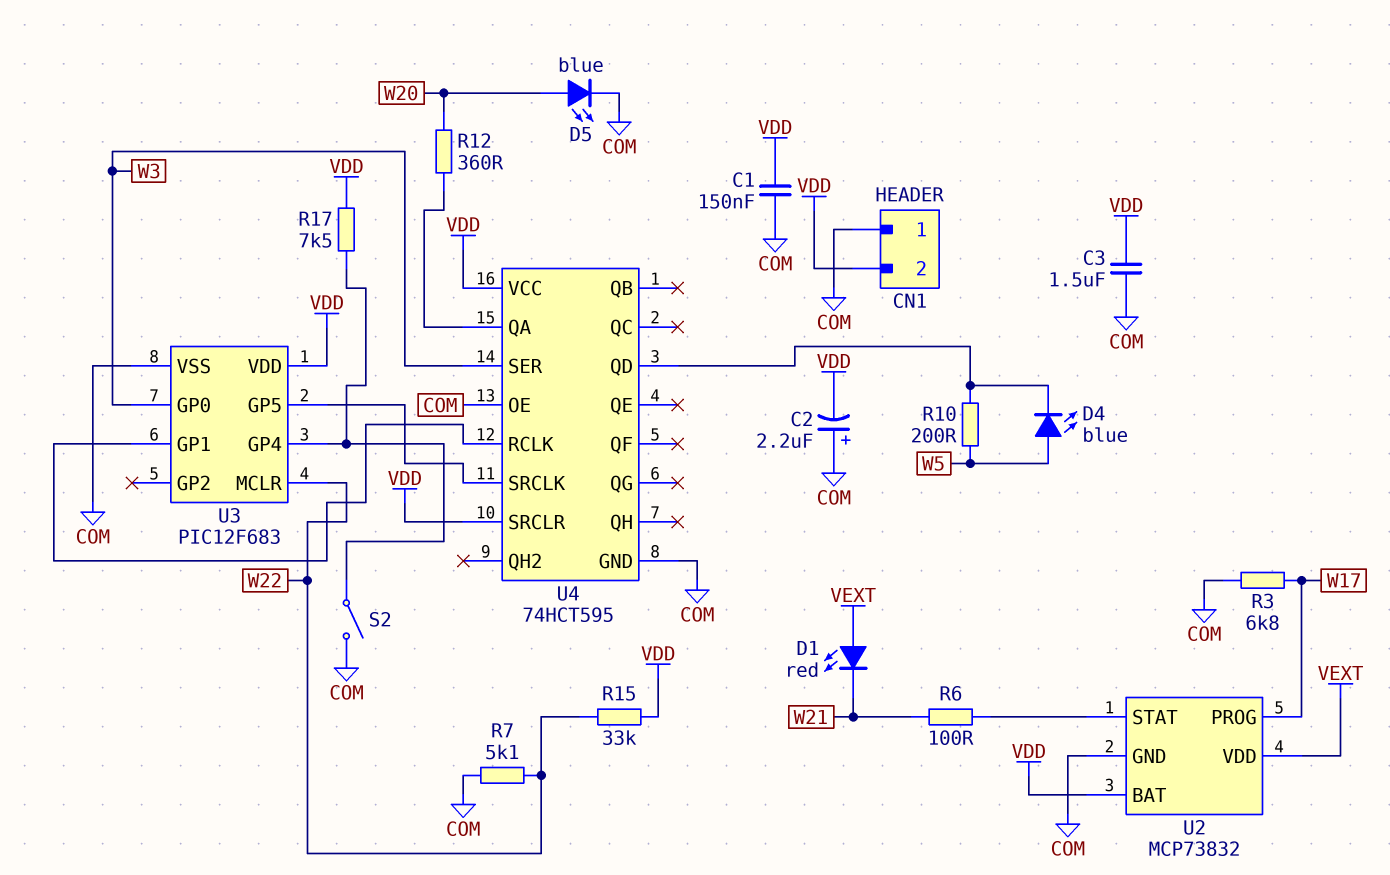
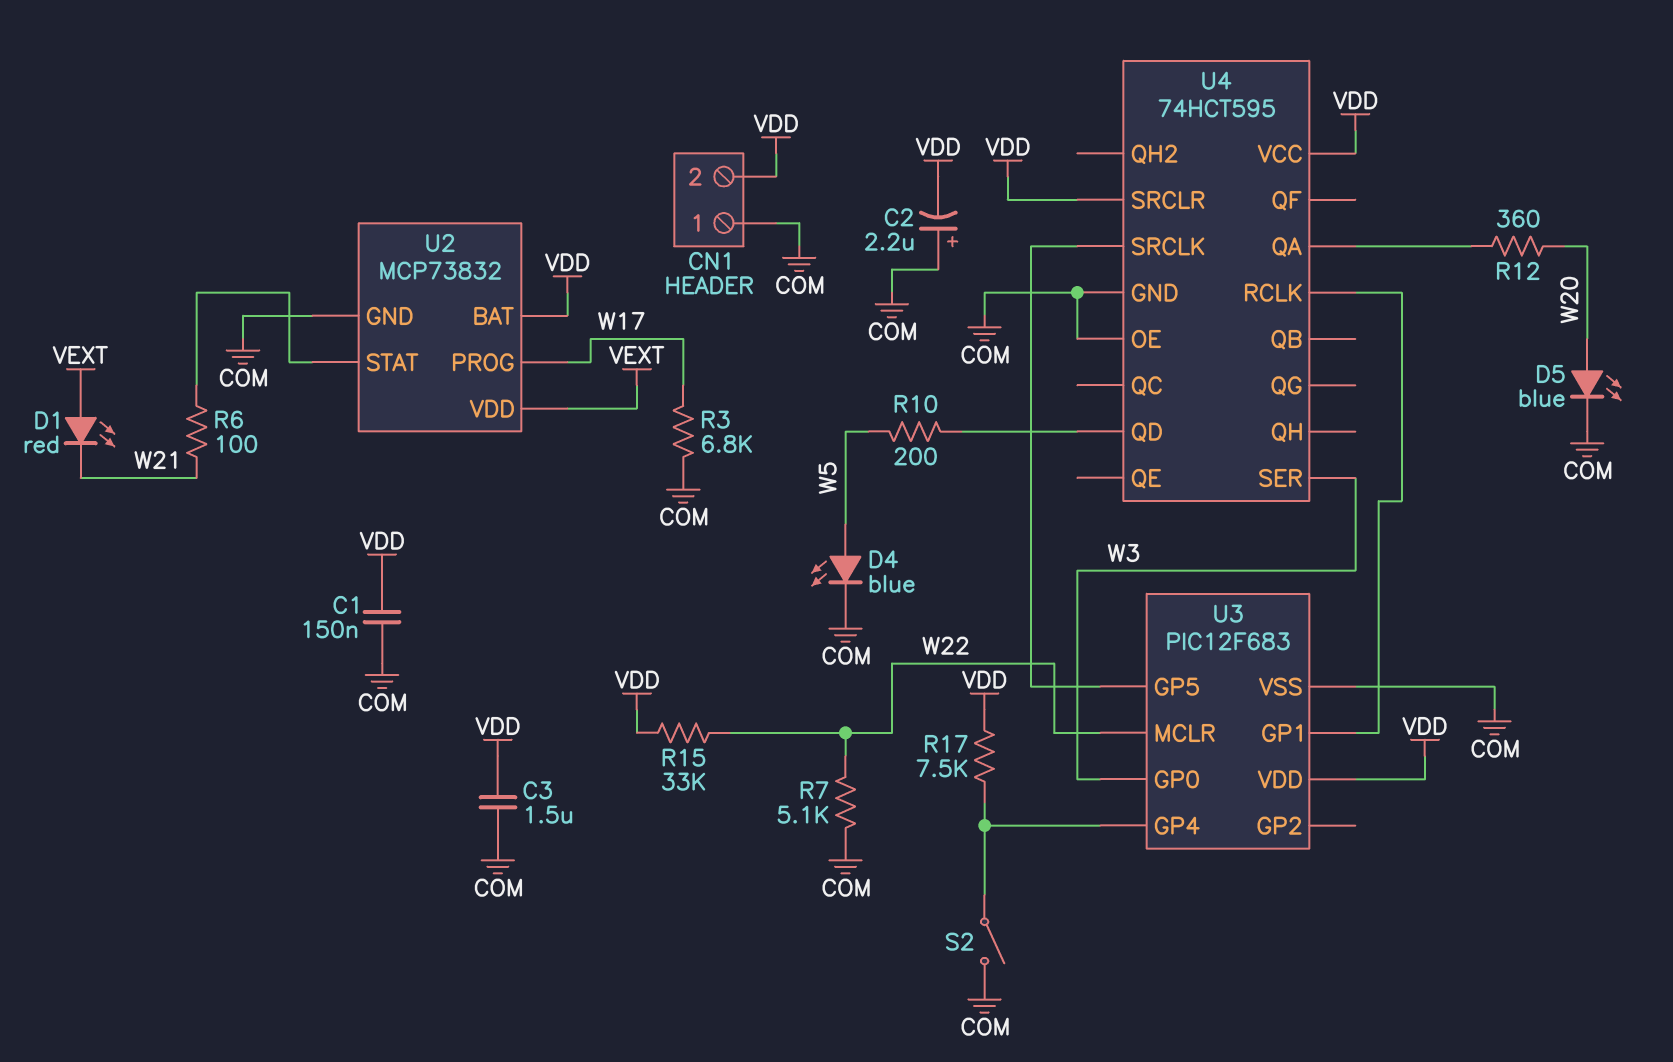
D4: LED blue (A W5, K U4/QD) -> LED blue (A W5, K COM)

